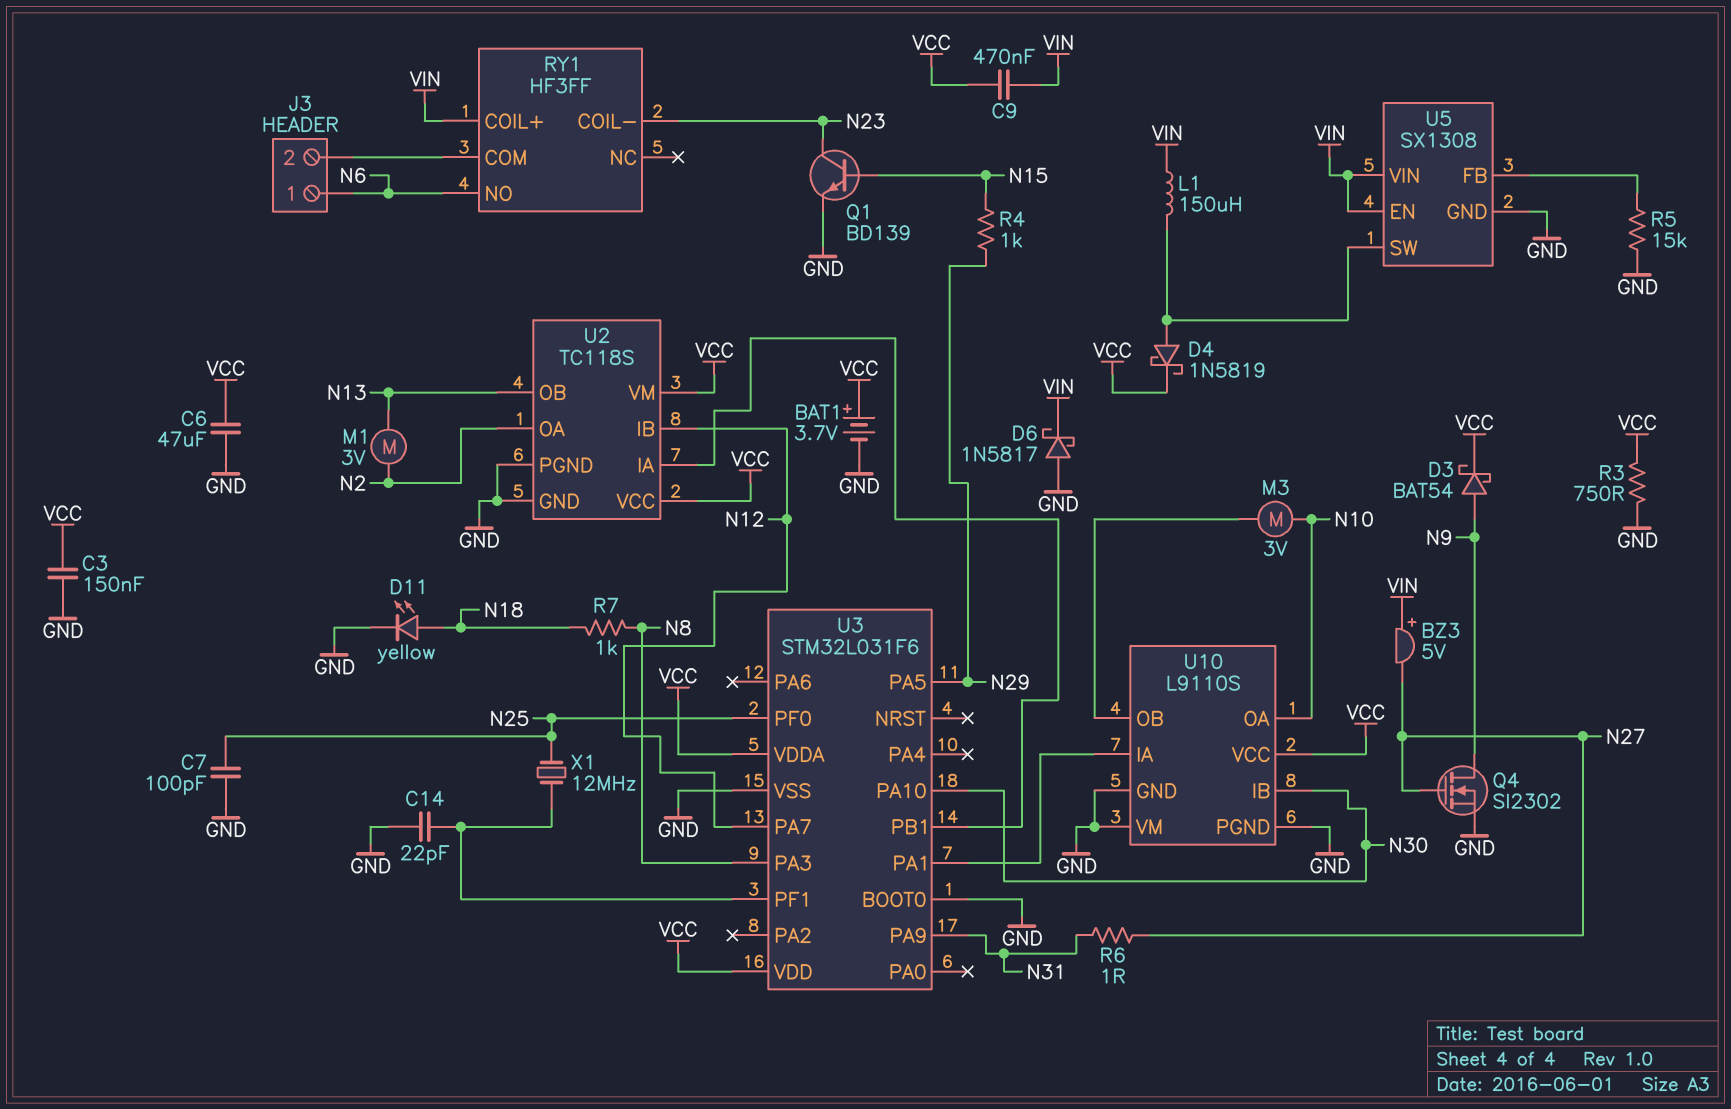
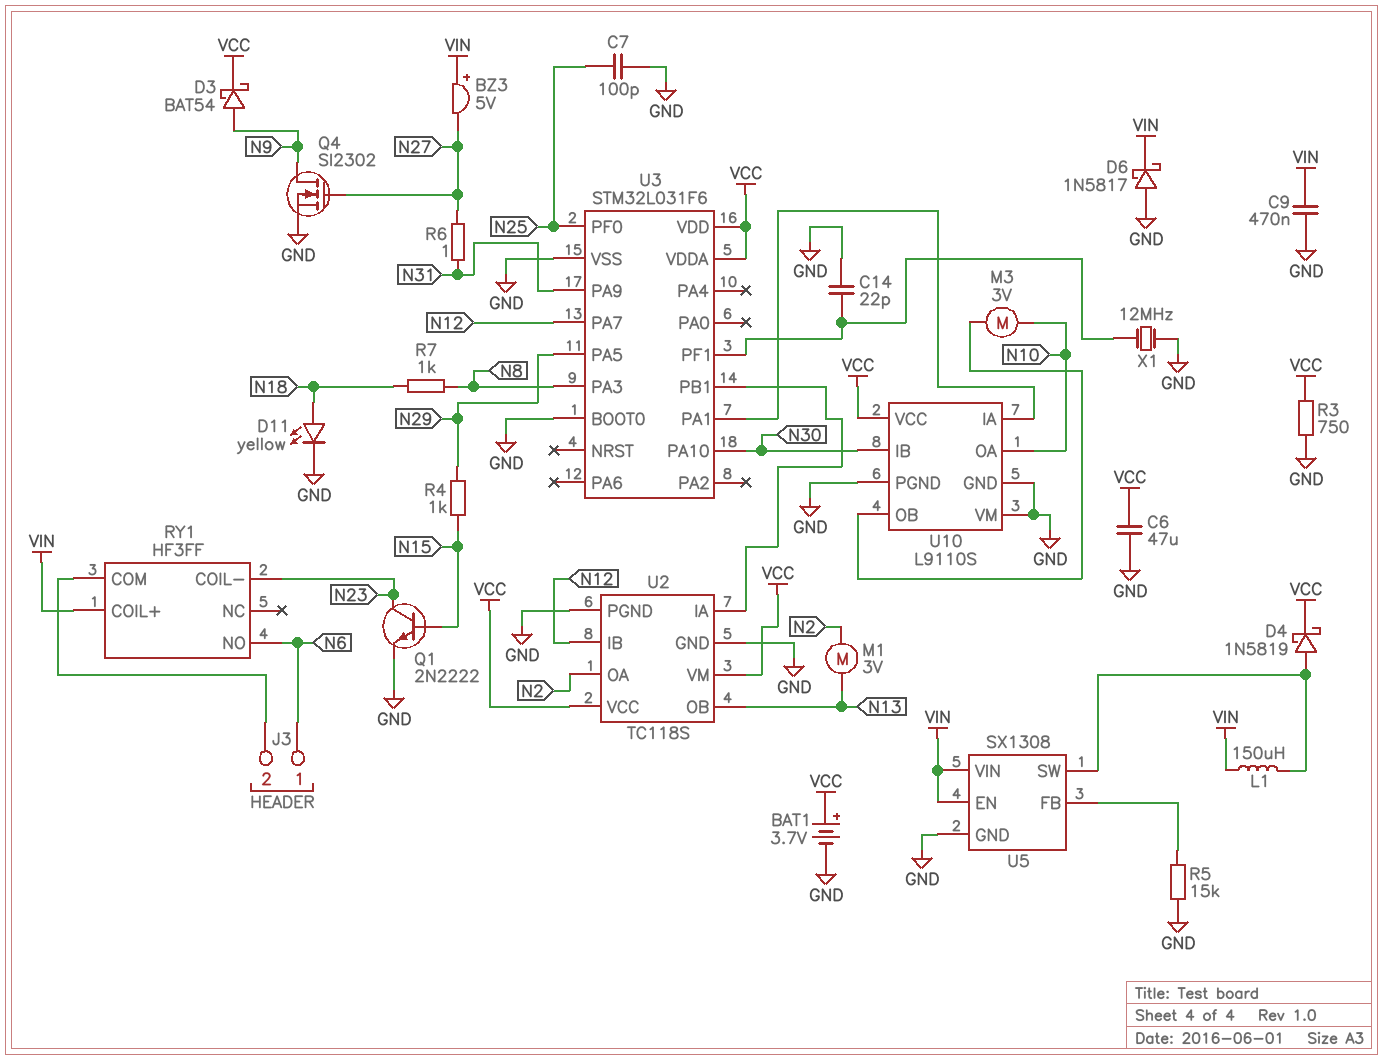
C3: 150nF (GND, VCC) -> none
C9: 470nF (VCC, VIN) -> 470nF (GND, VIN)
Q1: NPN BD139 (B N15, C N23, E GND) -> NPN 2N2222 (B N15, C N23, E GND)
X1: 12MHz (N25, U3/PF1) -> 12MHz (GND, U3/PF1)

